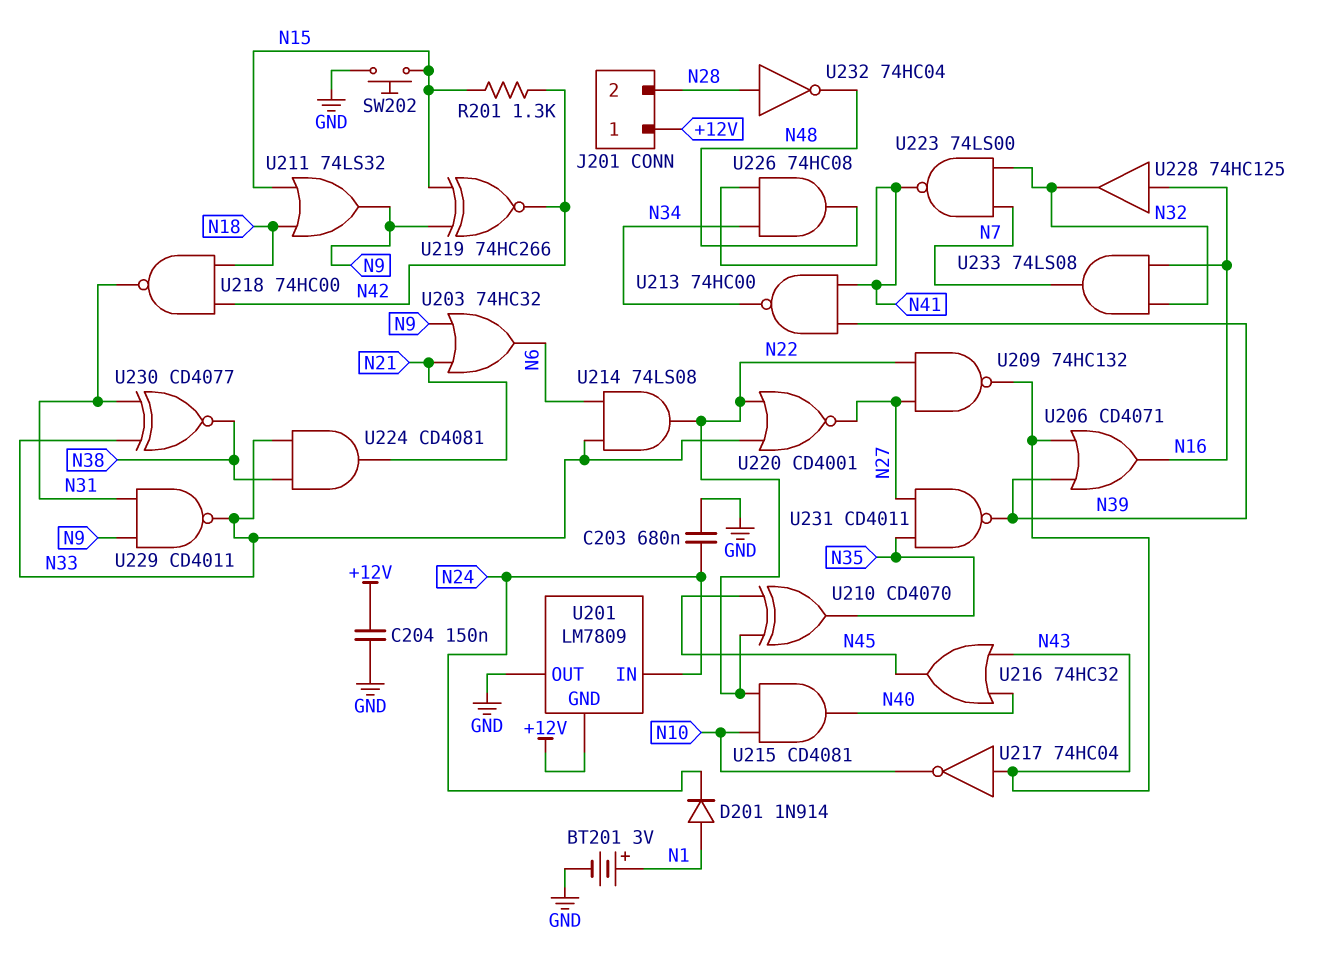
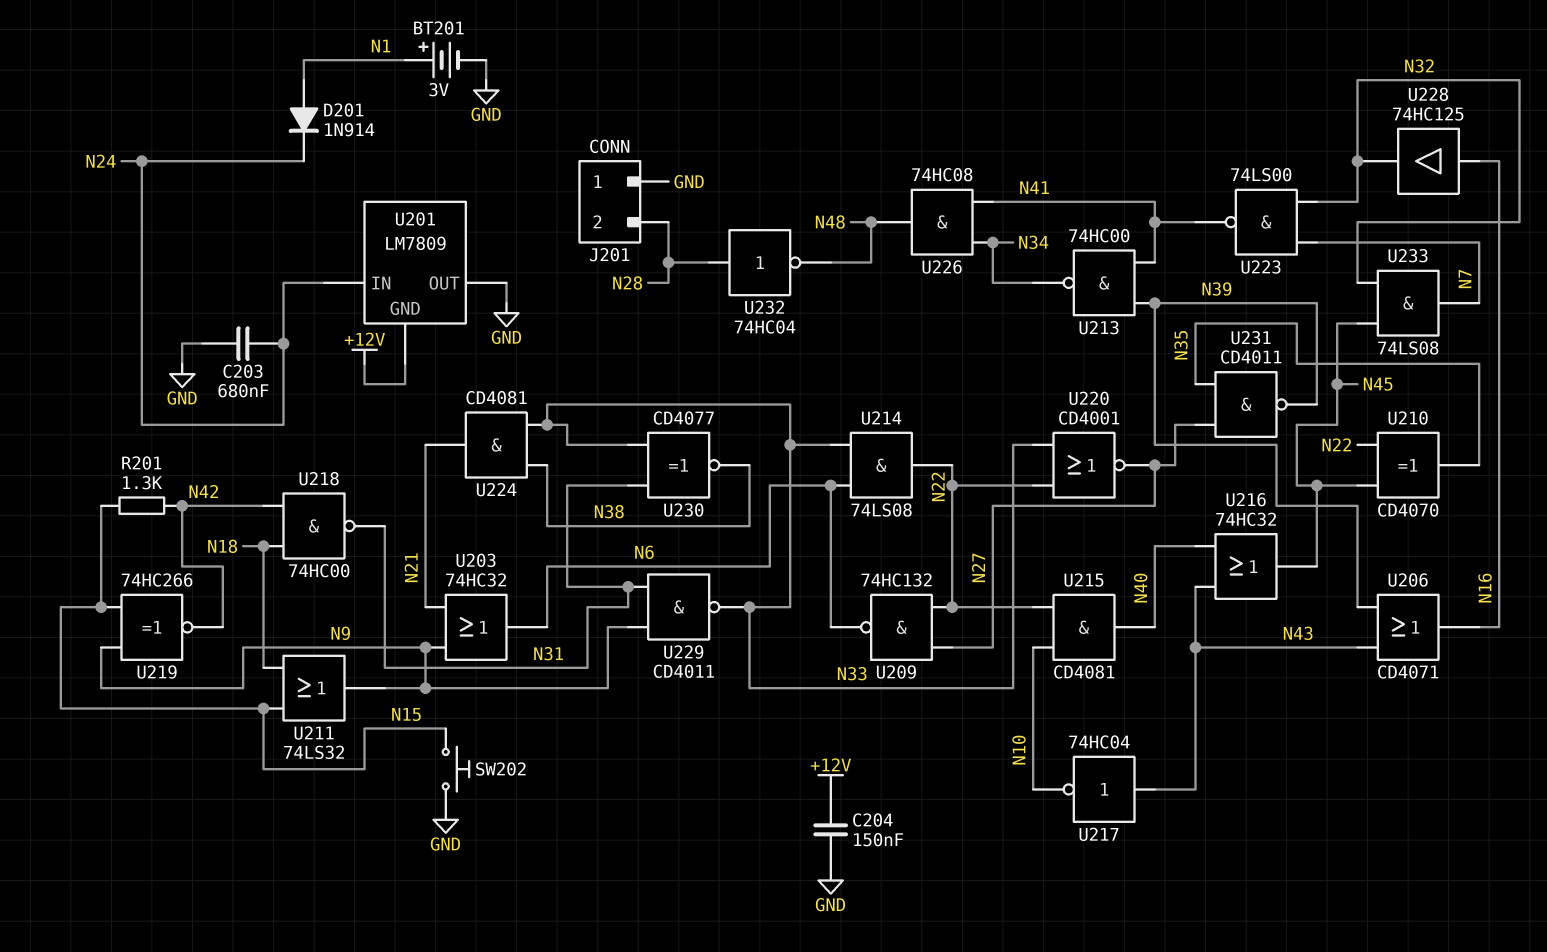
J201 pin 1: +12V -> GND
U209: NAND 74HC132 (in N22, in N27, out N43) -> NAND 74HC132 (in N22, in N27, out N6)
U233: AND 74LS08 (in N16, in N32, out N7) -> AND 74LS08 (in N32, in N45, out N7)

